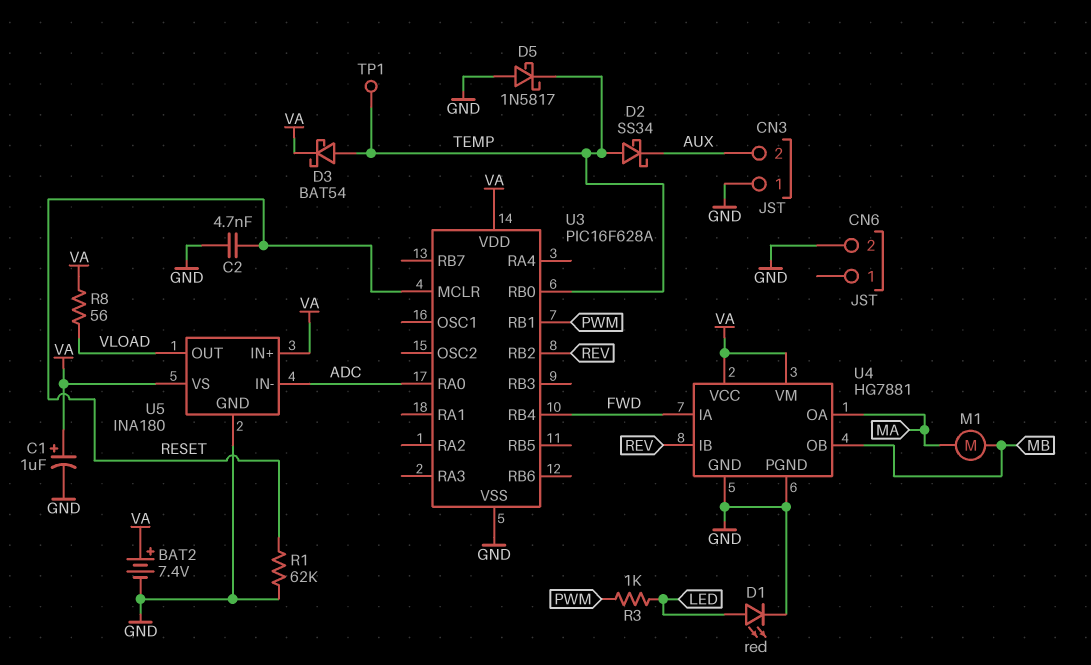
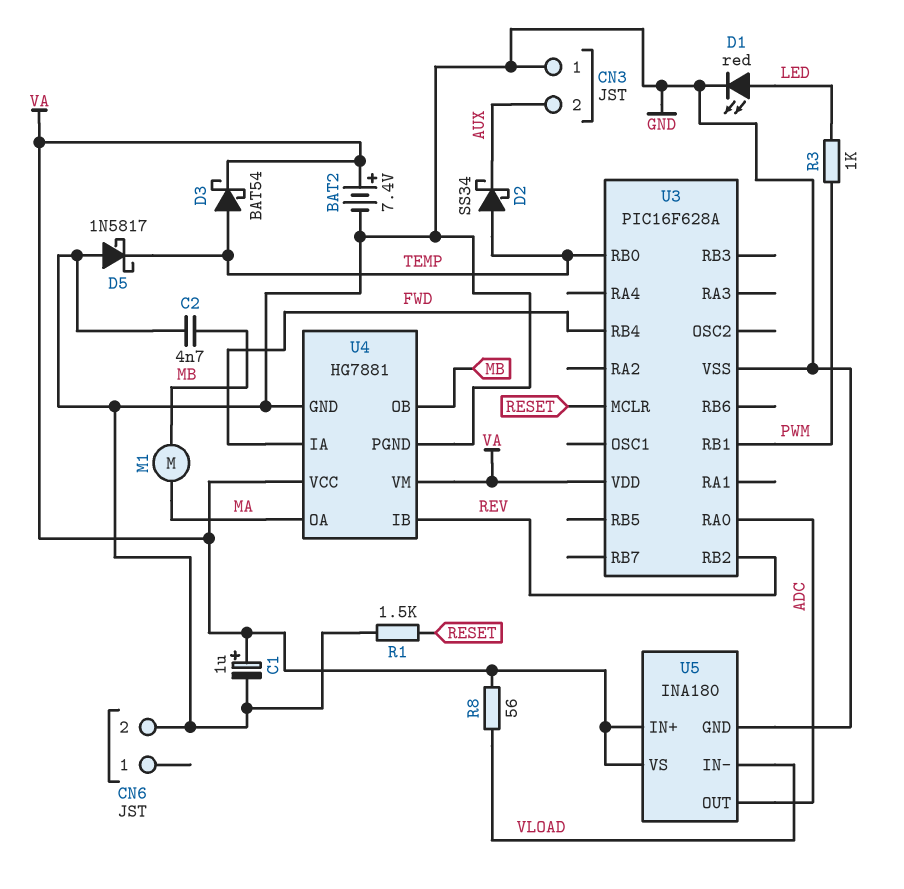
C2: 4.7nF (GND, RESET) -> 4.7nF (GND, MB)
R1: 62k (GND, RESET) -> 1.5k (GND, RESET)
TP1: test point (TEMP) -> none
U5 pin IN-: ADC -> VLOAD
U5 pin OUT: VLOAD -> ADC

